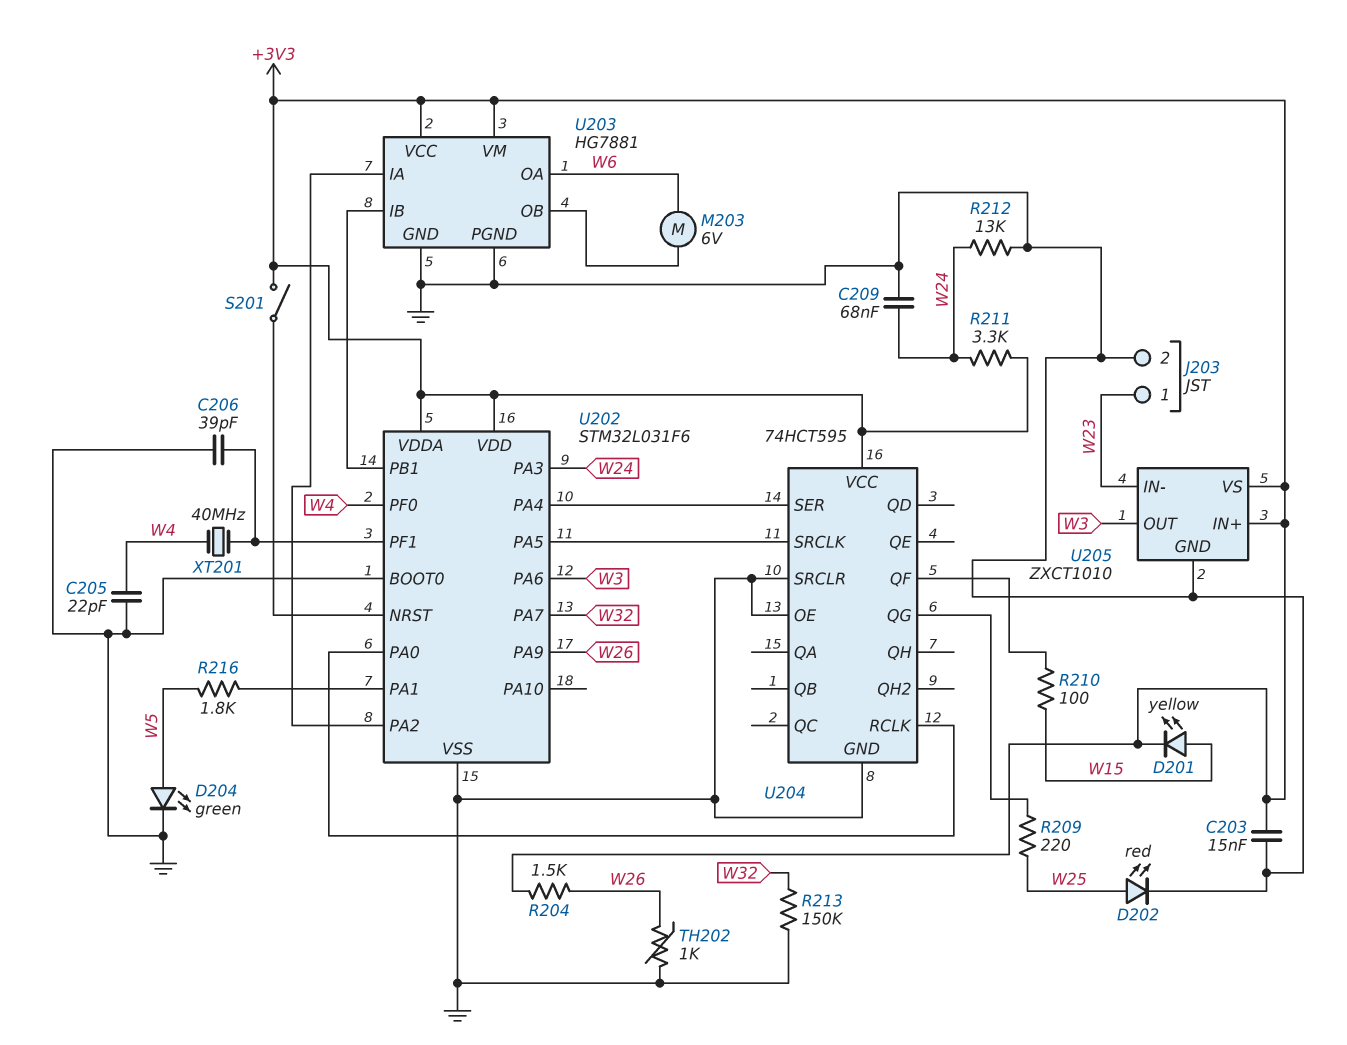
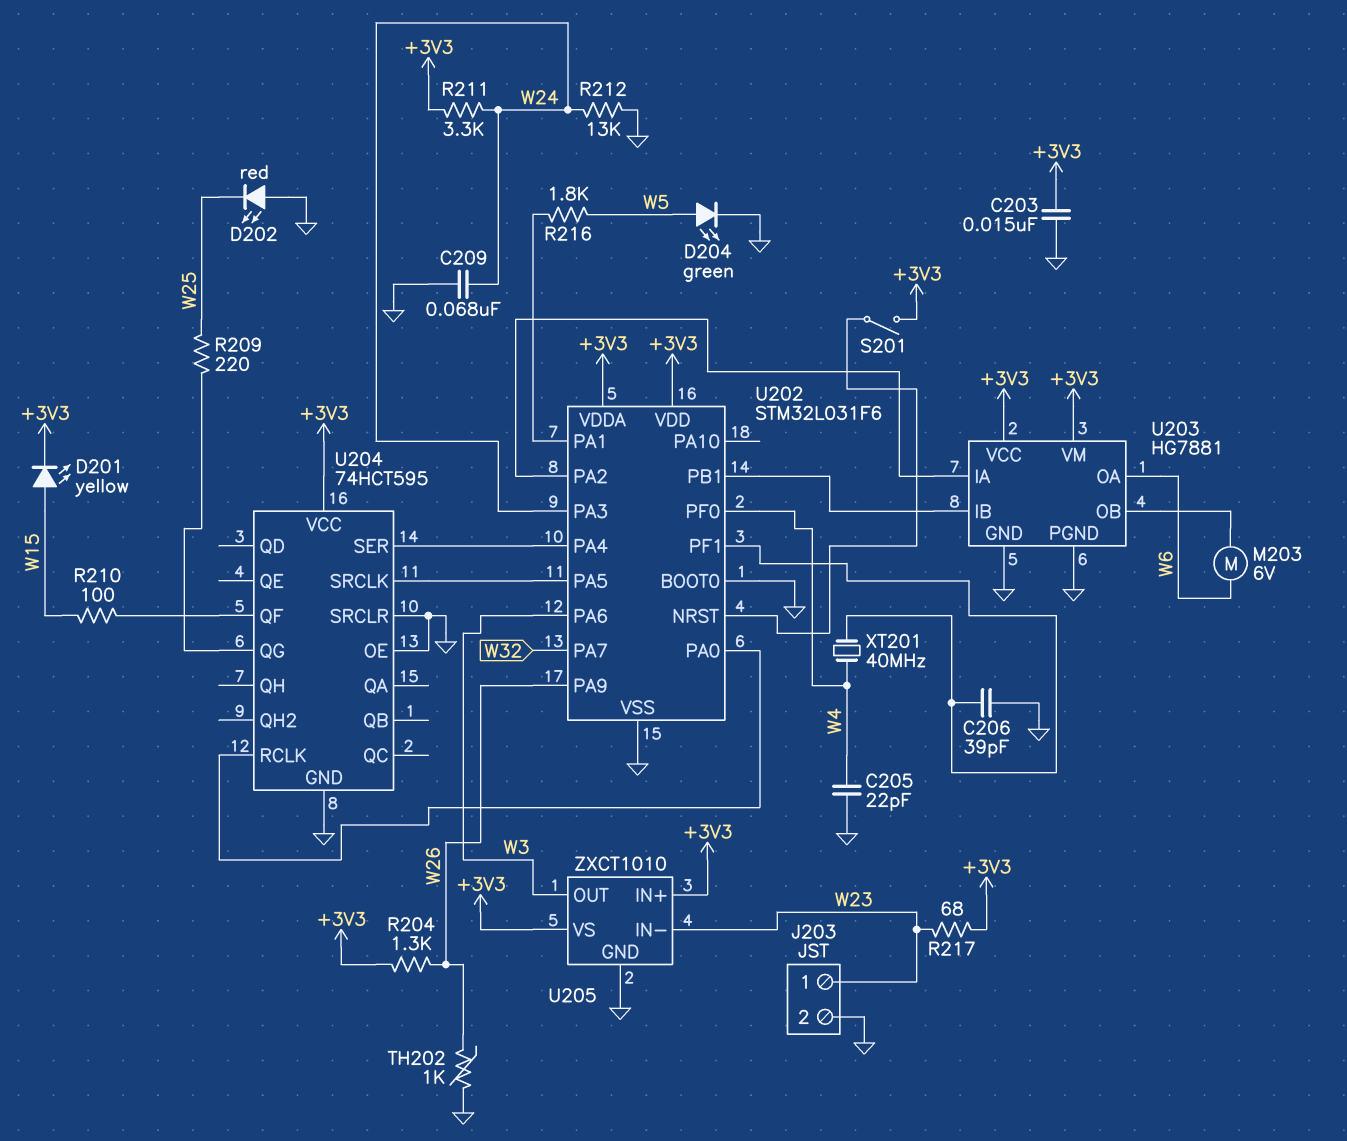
D202: LED red (A W25, K GND) -> LED red (A GND, K W25)
R204: 1.5k (+3V3, W26) -> 1.3k (+3V3, W26)
R213: 150k (GND, W32) -> none
R217: none -> 68 (+3V3, W23)

